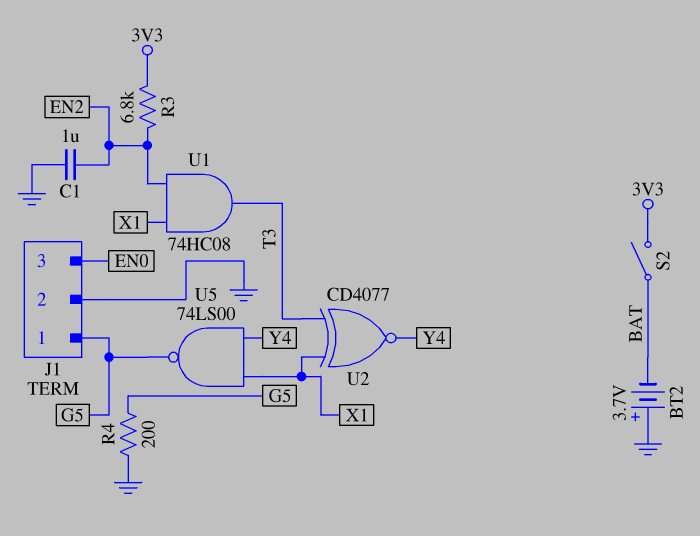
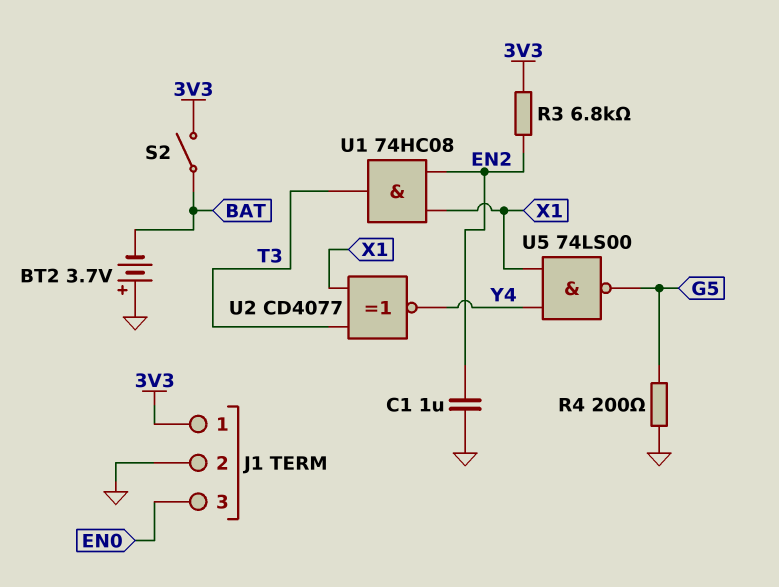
J1 pin 1: G5 -> 3V3

